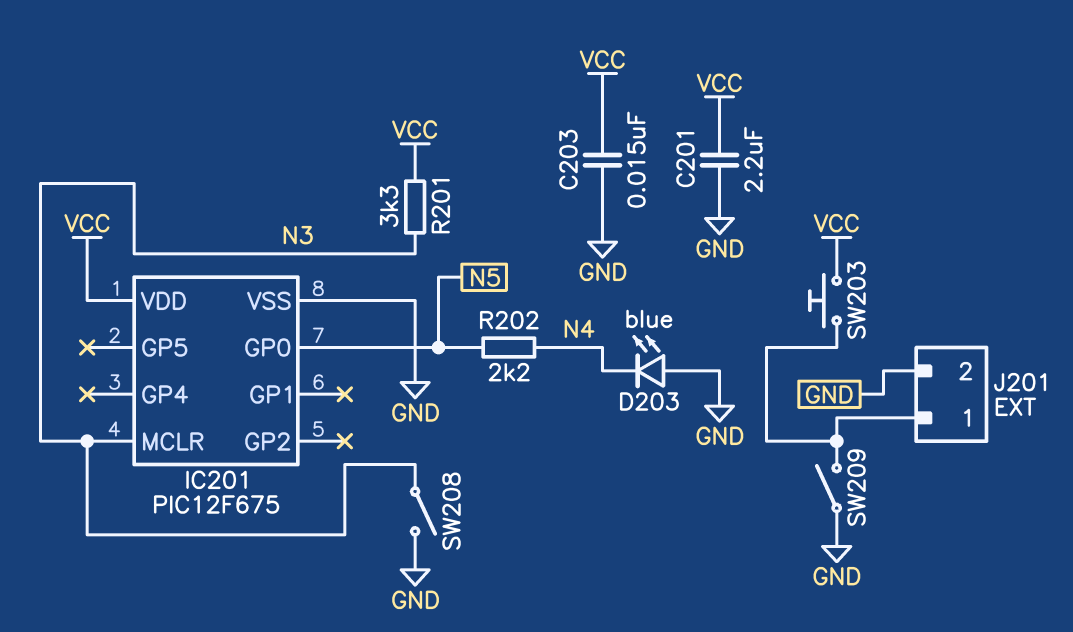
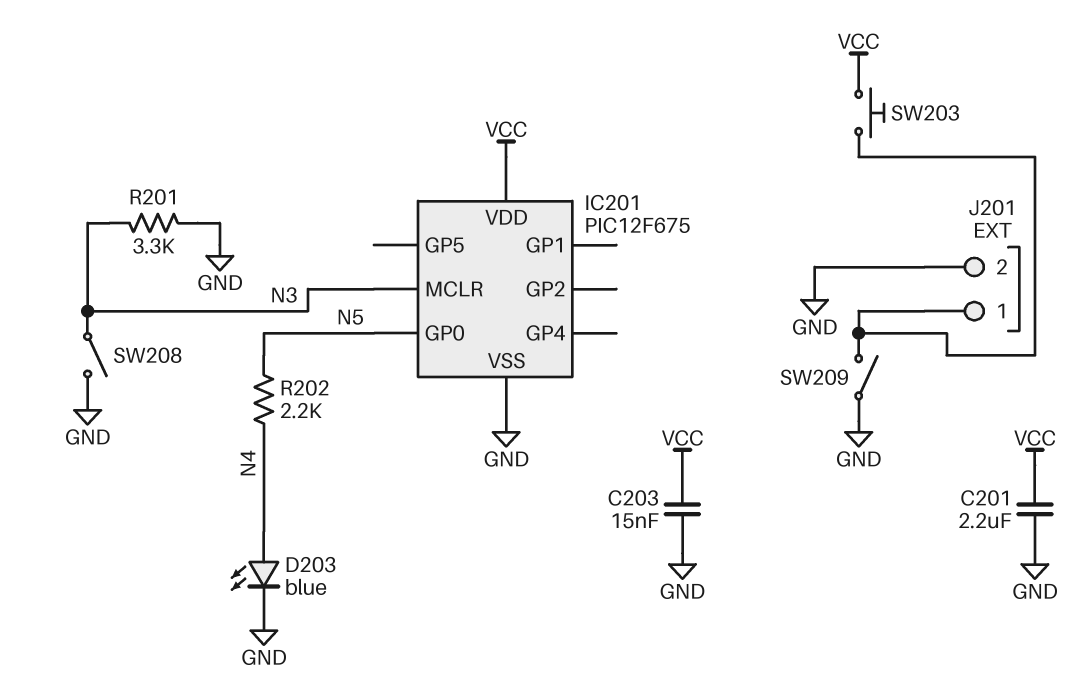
D203: LED blue (A GND, K N4) -> LED blue (A N4, K GND)
R201: 3.3k (N3, VCC) -> 3.3k (GND, N3)

